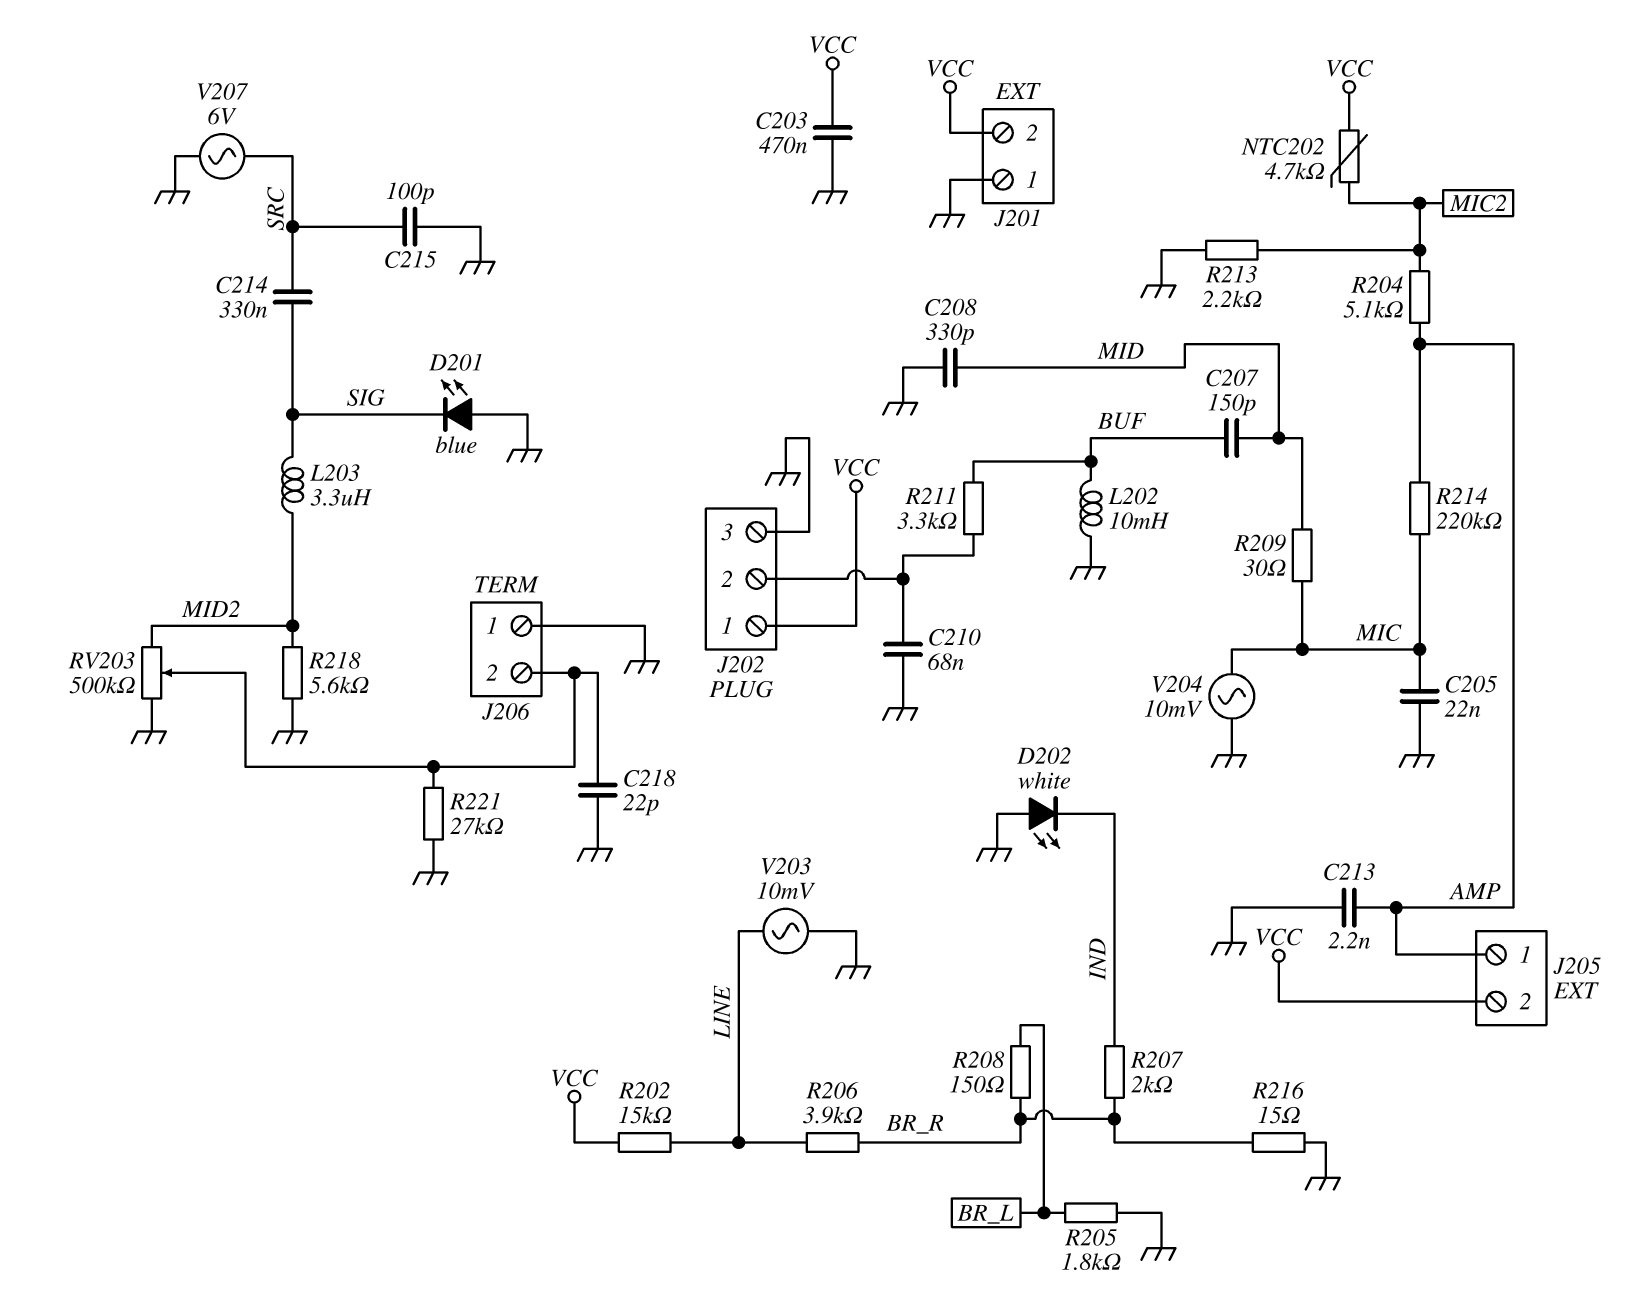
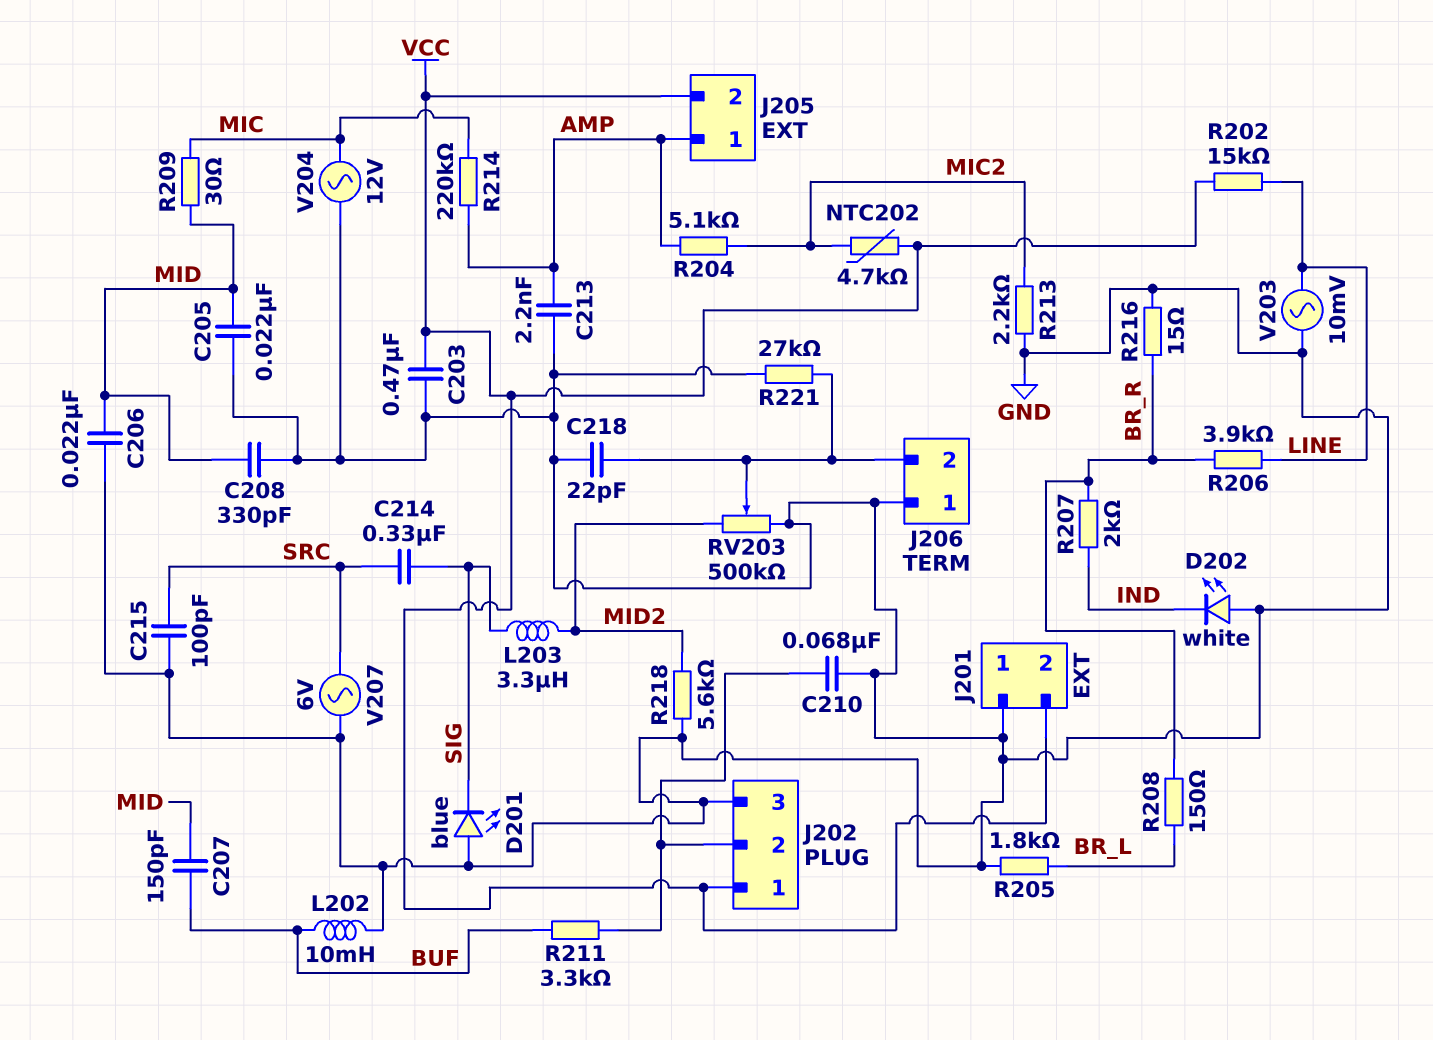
C205: 22nF (GND, MIC) -> 22nF (GND, MID)
C206: none -> 22nF (GND, MID)
V204: AC 10mV (GND, MIC) -> AC 12V (GND, MIC)

